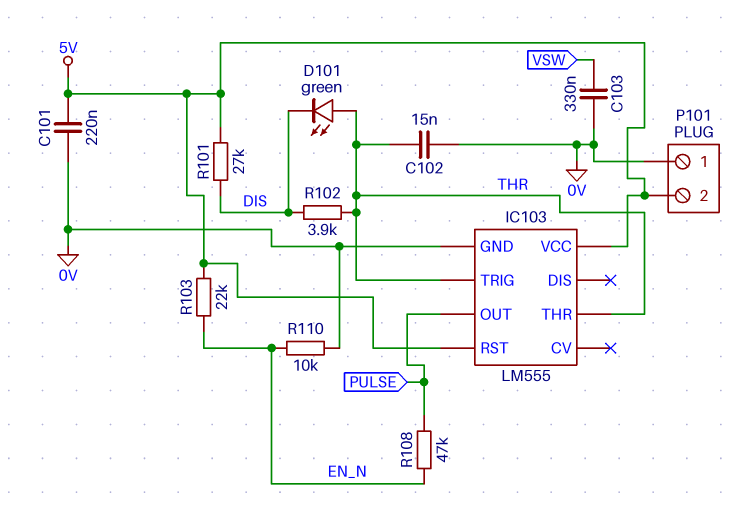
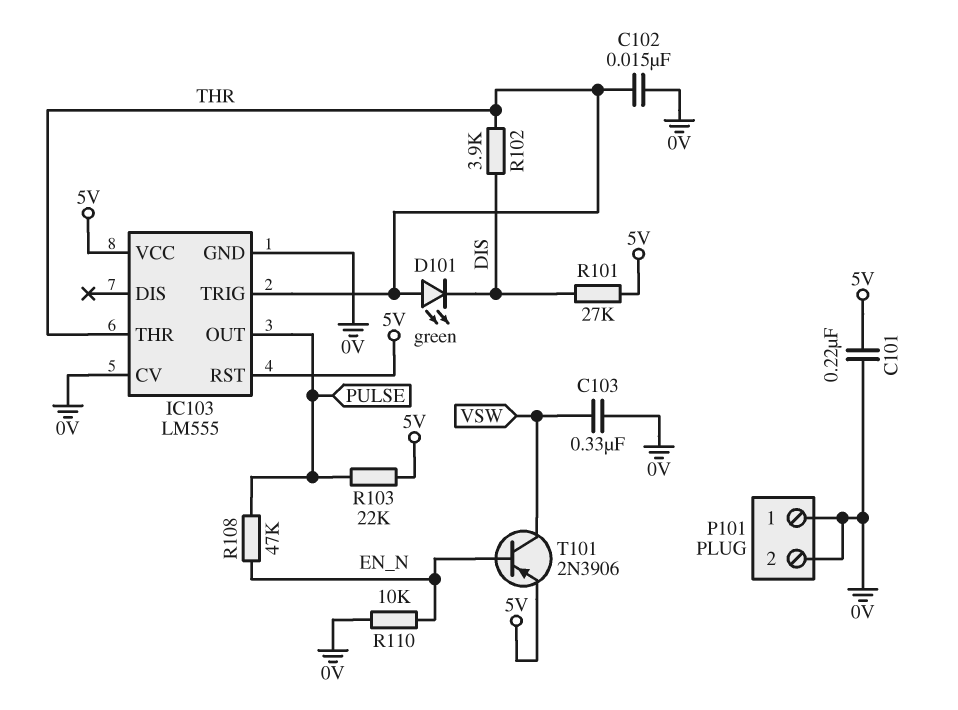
IC103 pin CV: none -> 0V
P101 pin 2: 5V -> 0V
R103: 22k (5V, EN_N) -> 22k (5V, PULSE)
T101: none -> PNP 2N3906 (B EN_N, C VSW, E 5V)

